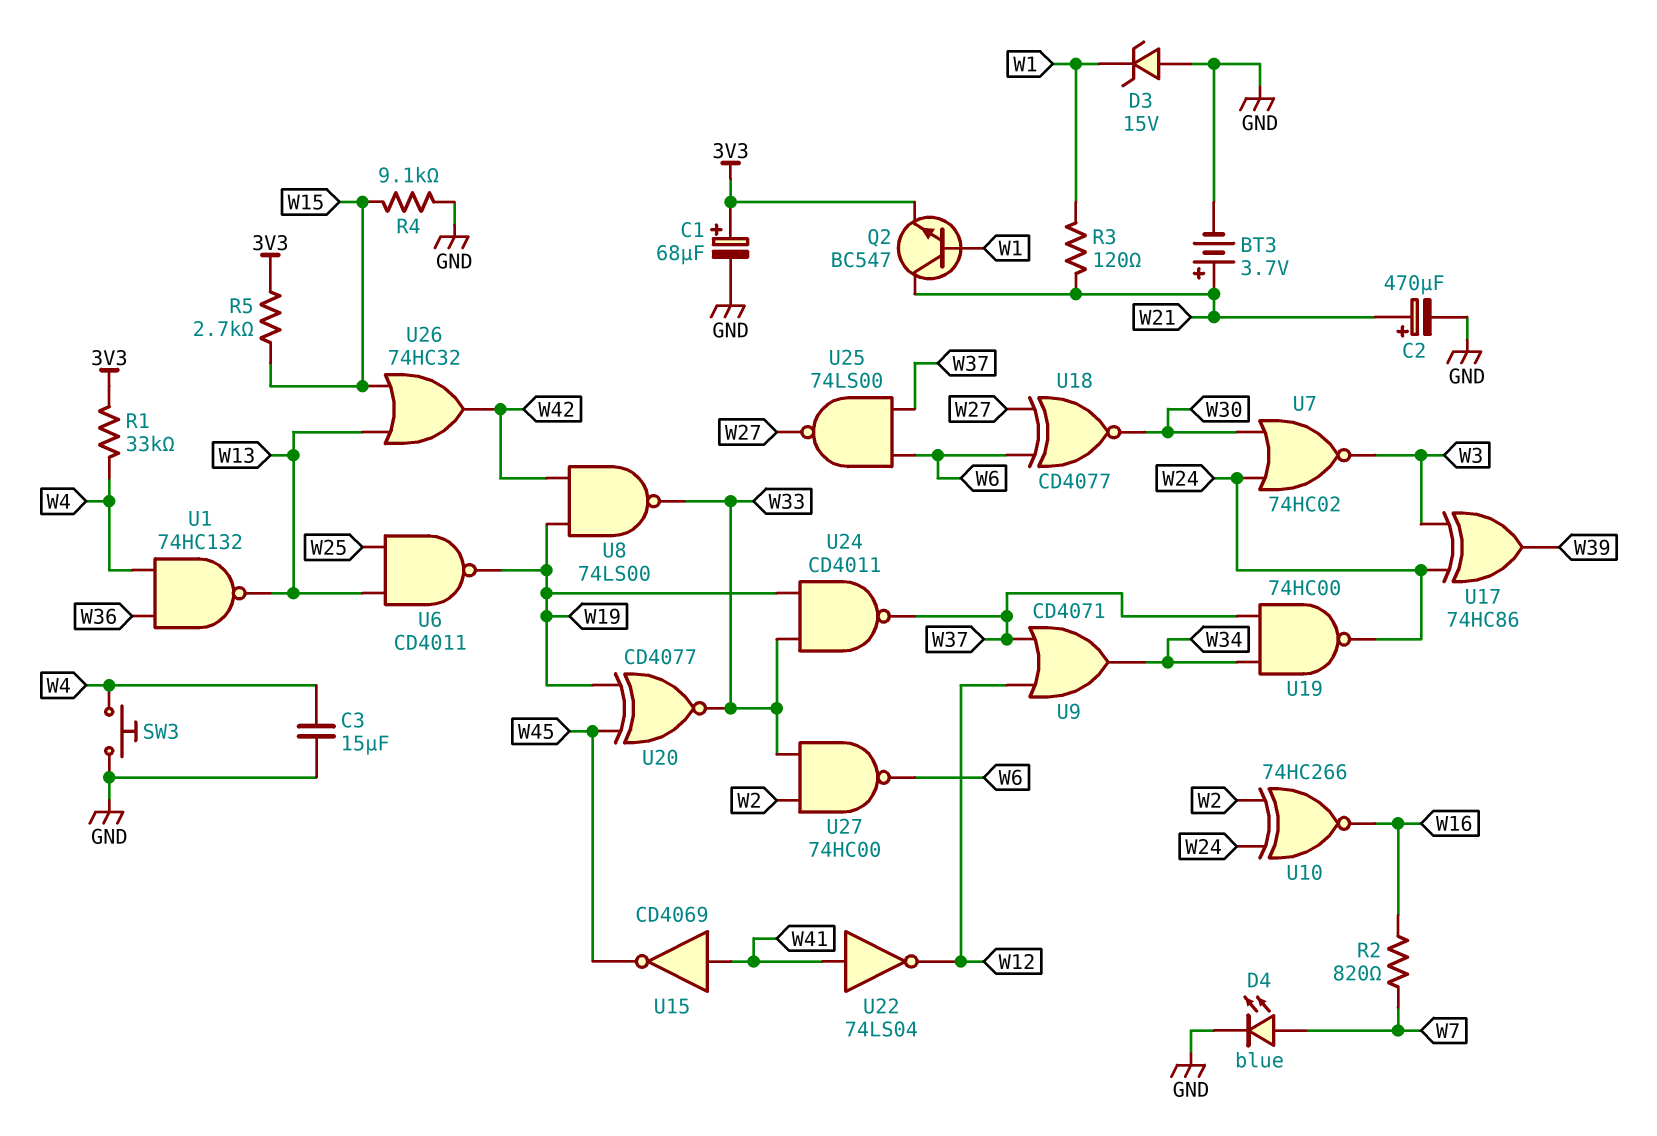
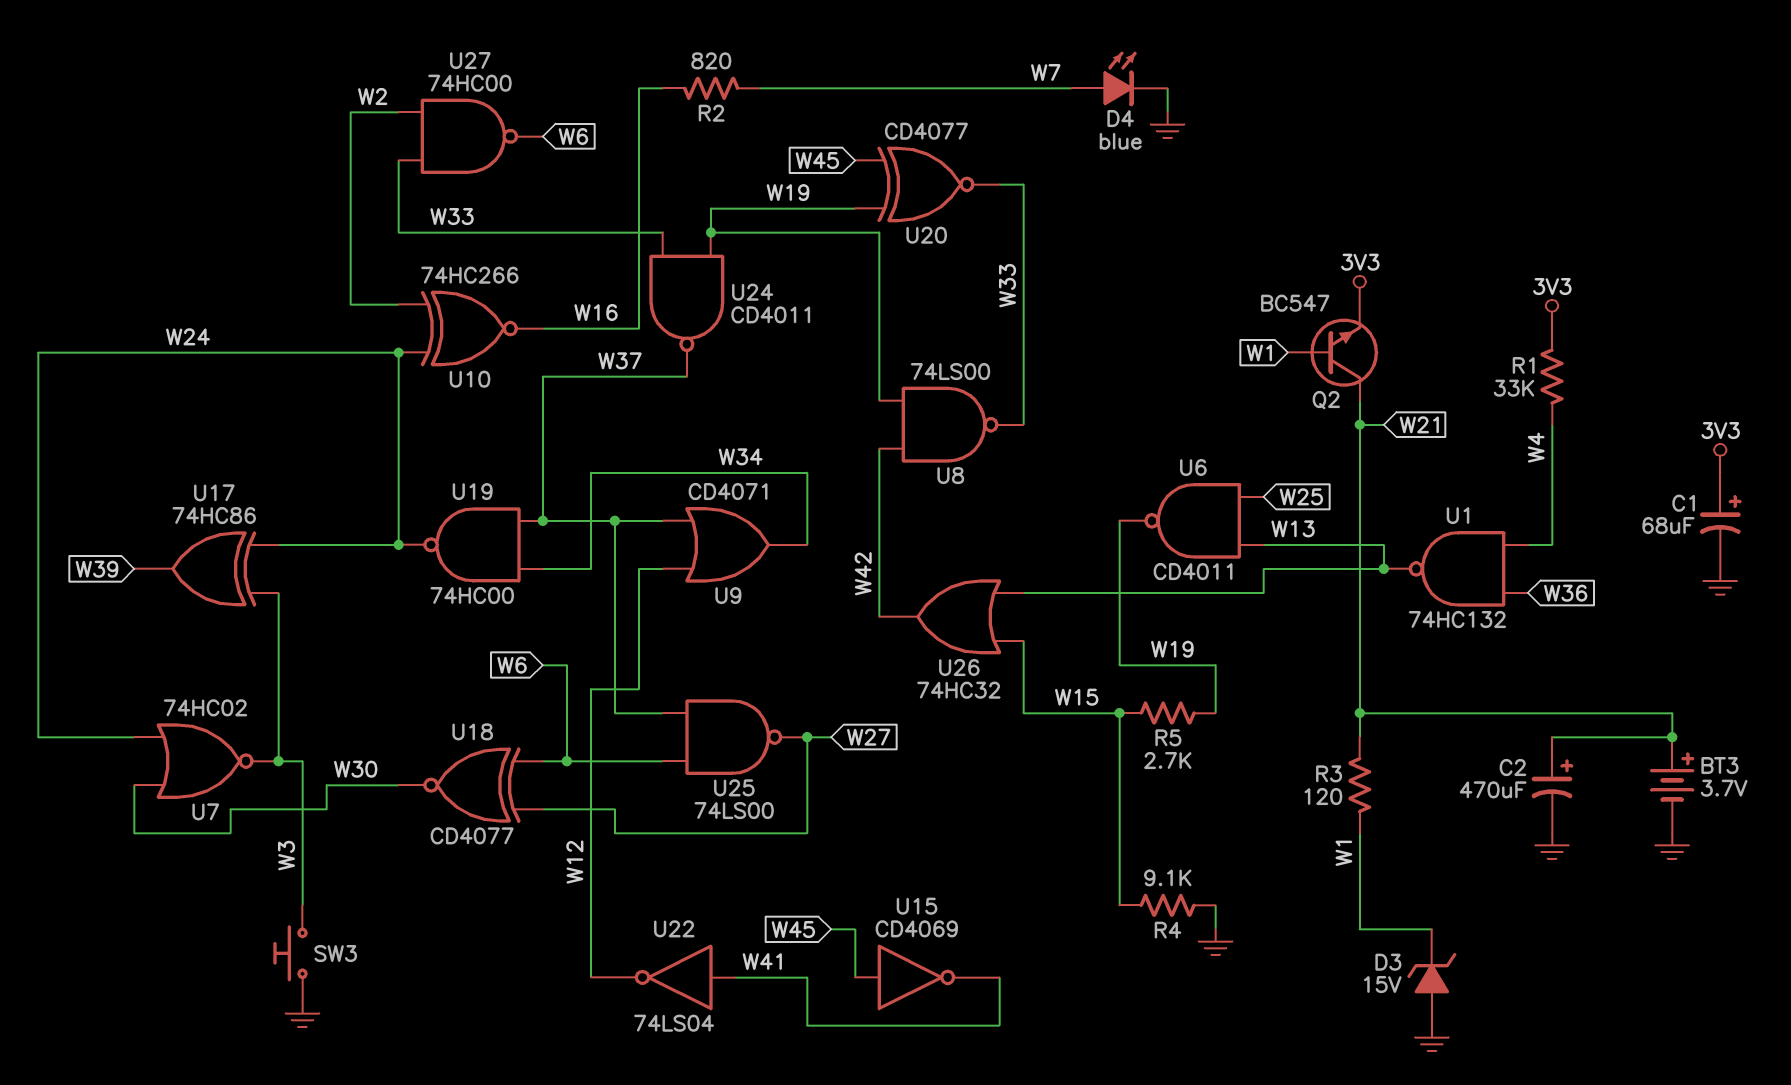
C3: 15uF (GND, W4) -> none
R5: 2.7k (3V3, W15) -> 2.7k (W15, W19)
SW3: button (GND, W4) -> button (GND, W3)
U15: NOT CD4069 (in W41, out W45) -> NOT CD4069 (in W45, out W41)

